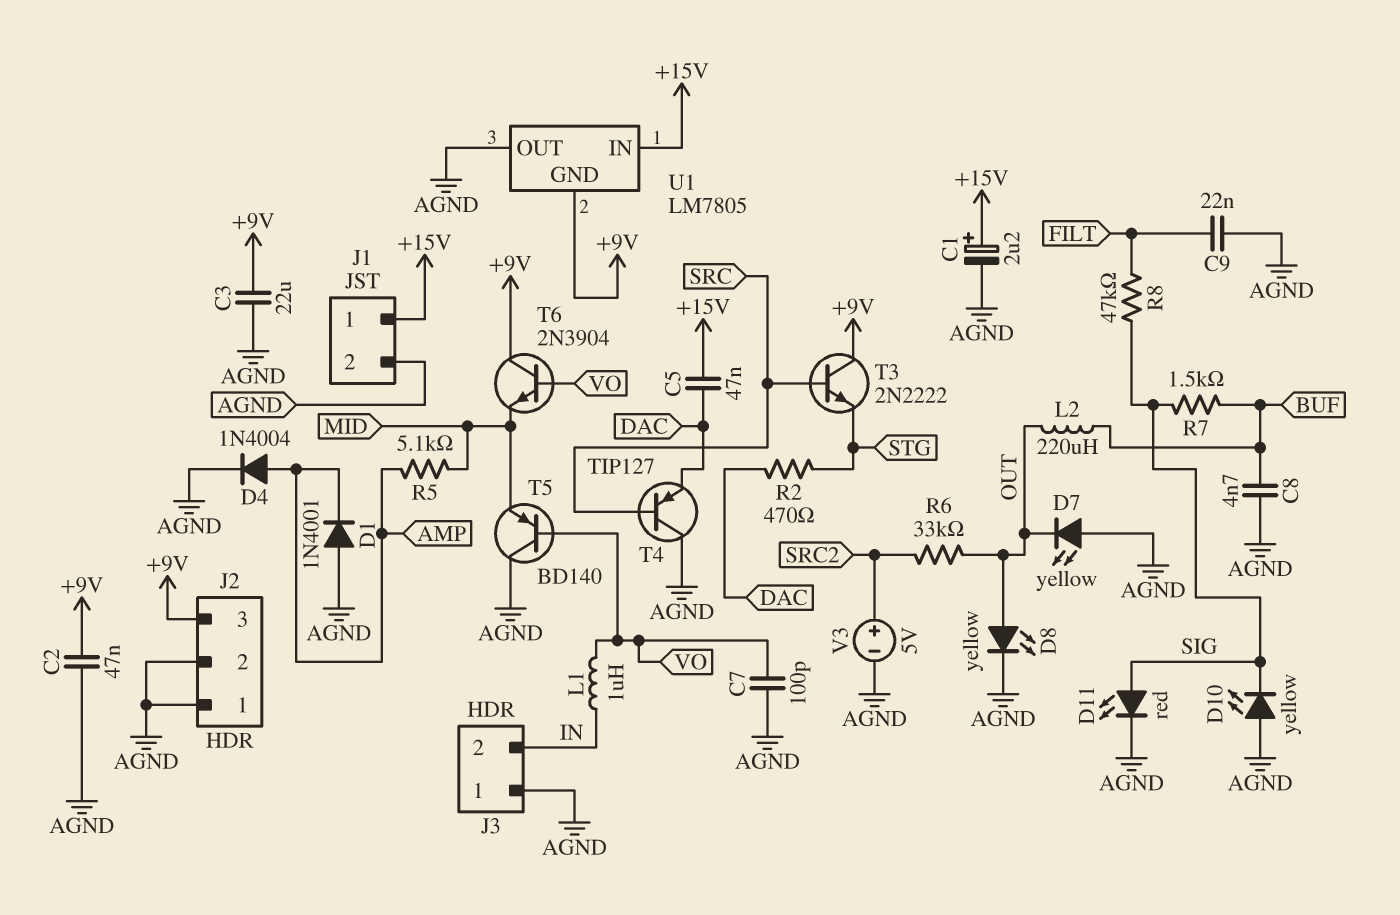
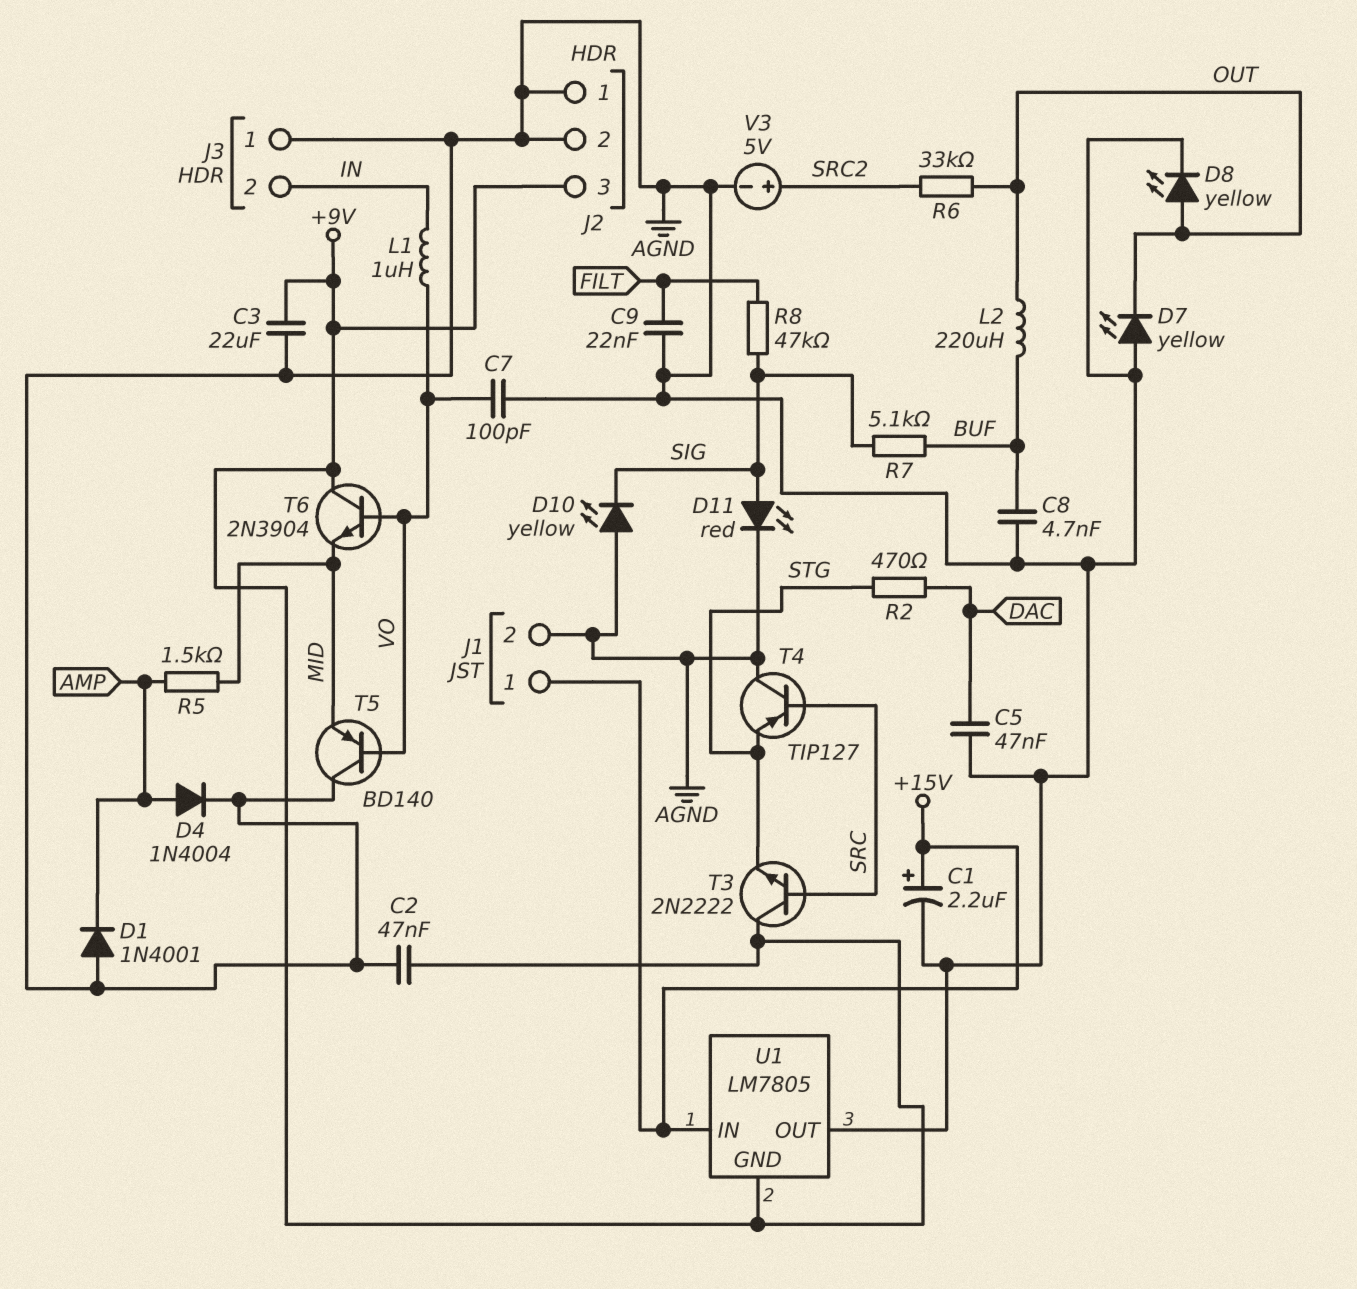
C5: 47nF (+15V, DAC) -> 47nF (AGND, DAC)
R5: 5.1k (AMP, MID) -> 1.5k (AMP, MID)
R7: 1.5k (BUF, SIG) -> 5.1k (BUF, SIG)
T4: PNP TIP127 (B SRC, C AGND, E DAC) -> PNP TIP127 (B SRC, C AGND, E STG)

